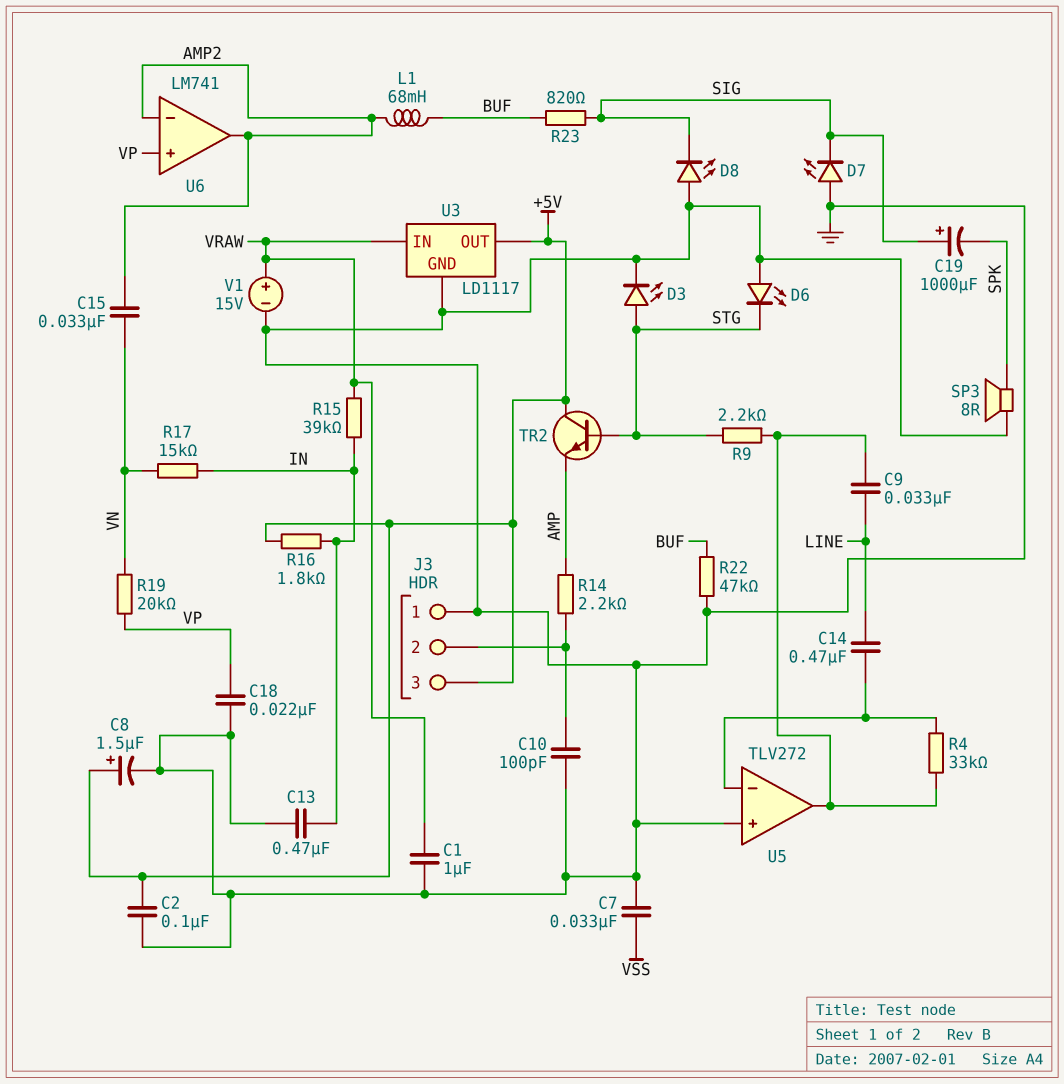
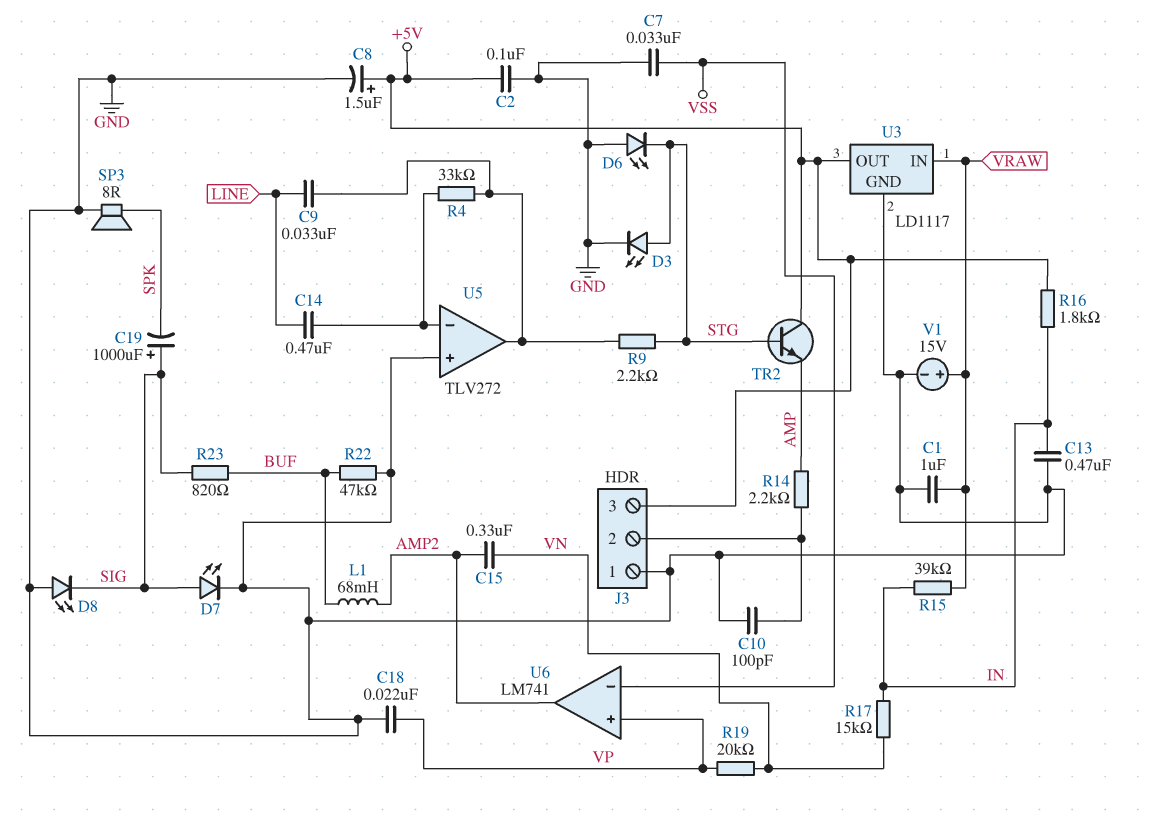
C15: 33nF (AMP2, VN) -> 330nF (AMP2, VN)
D7: LED (A GND, K SIG) -> LED (A SIG, K GND)
U6 pin in-: AMP2 -> VSS

